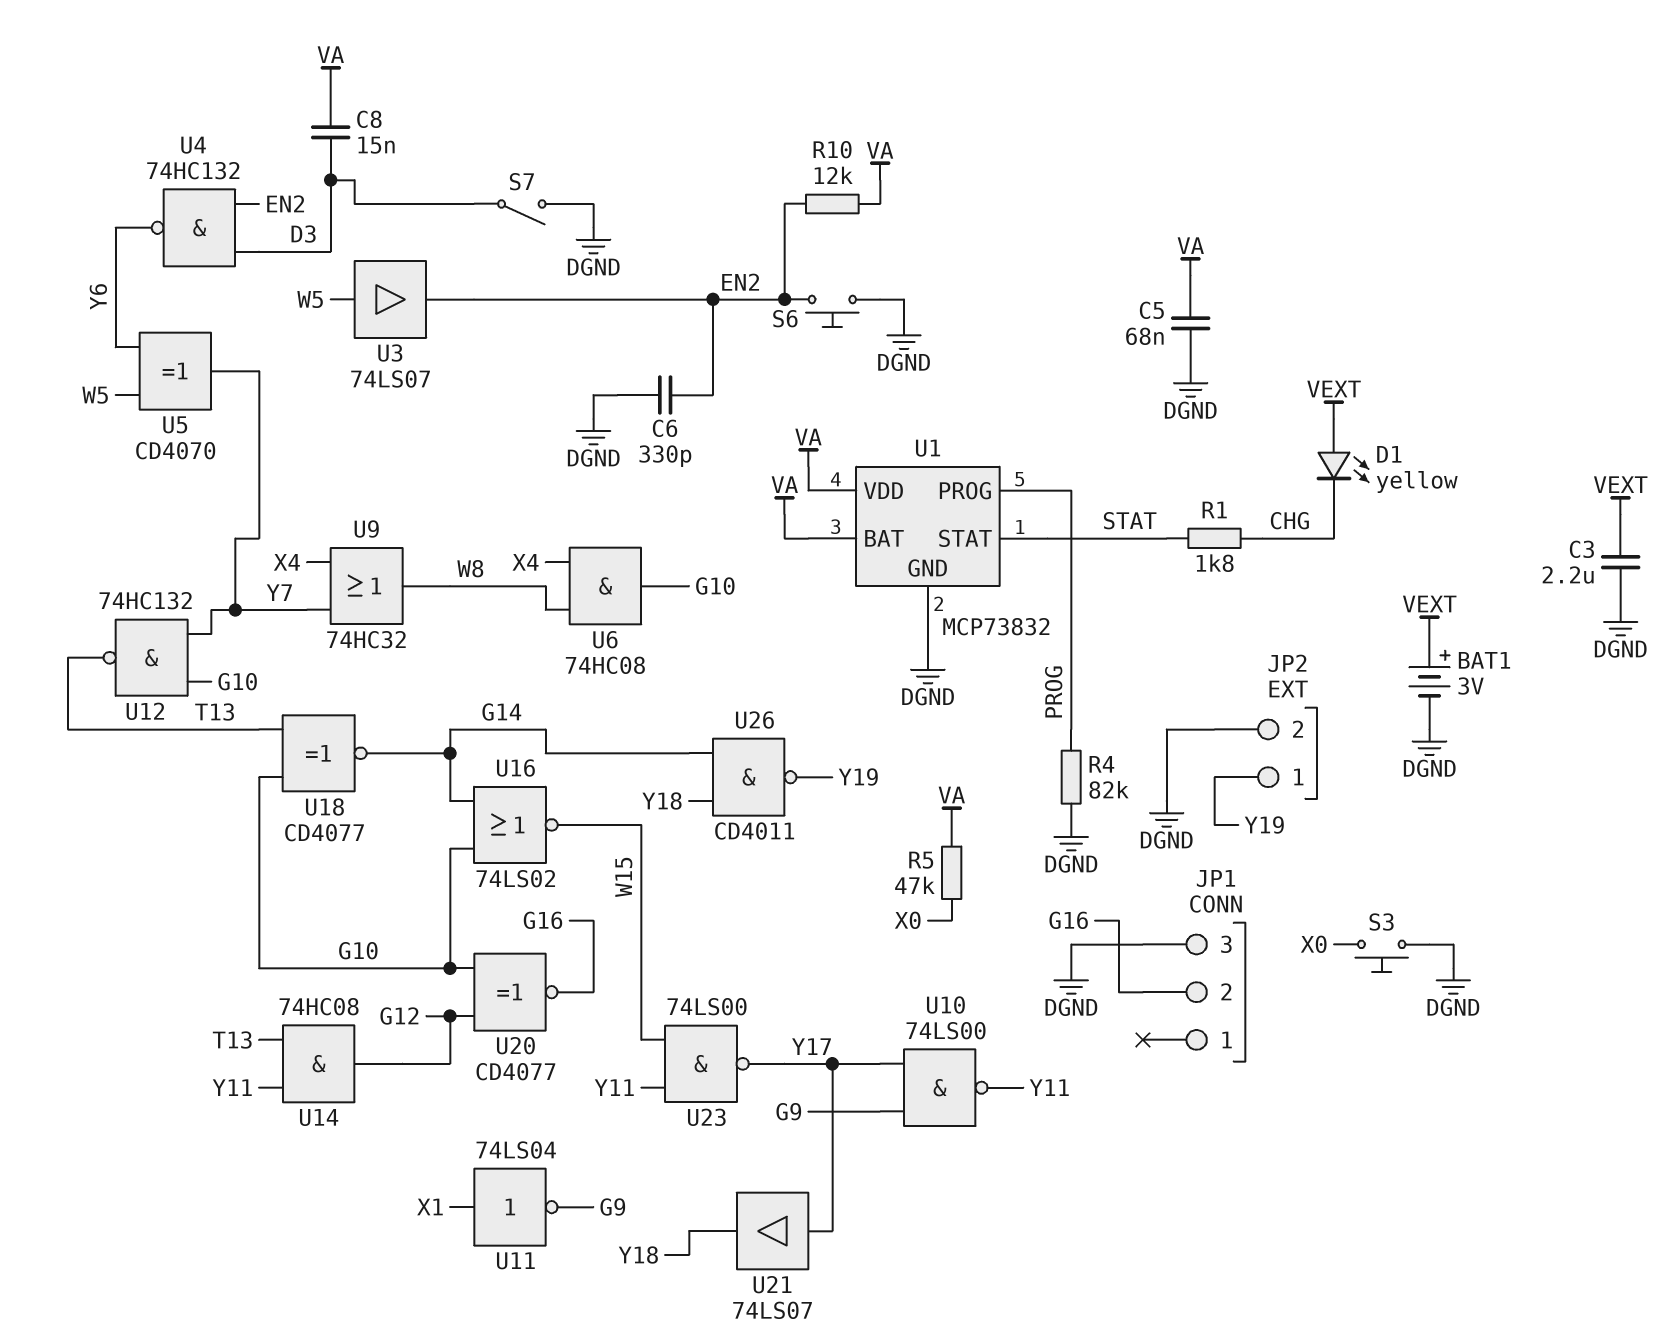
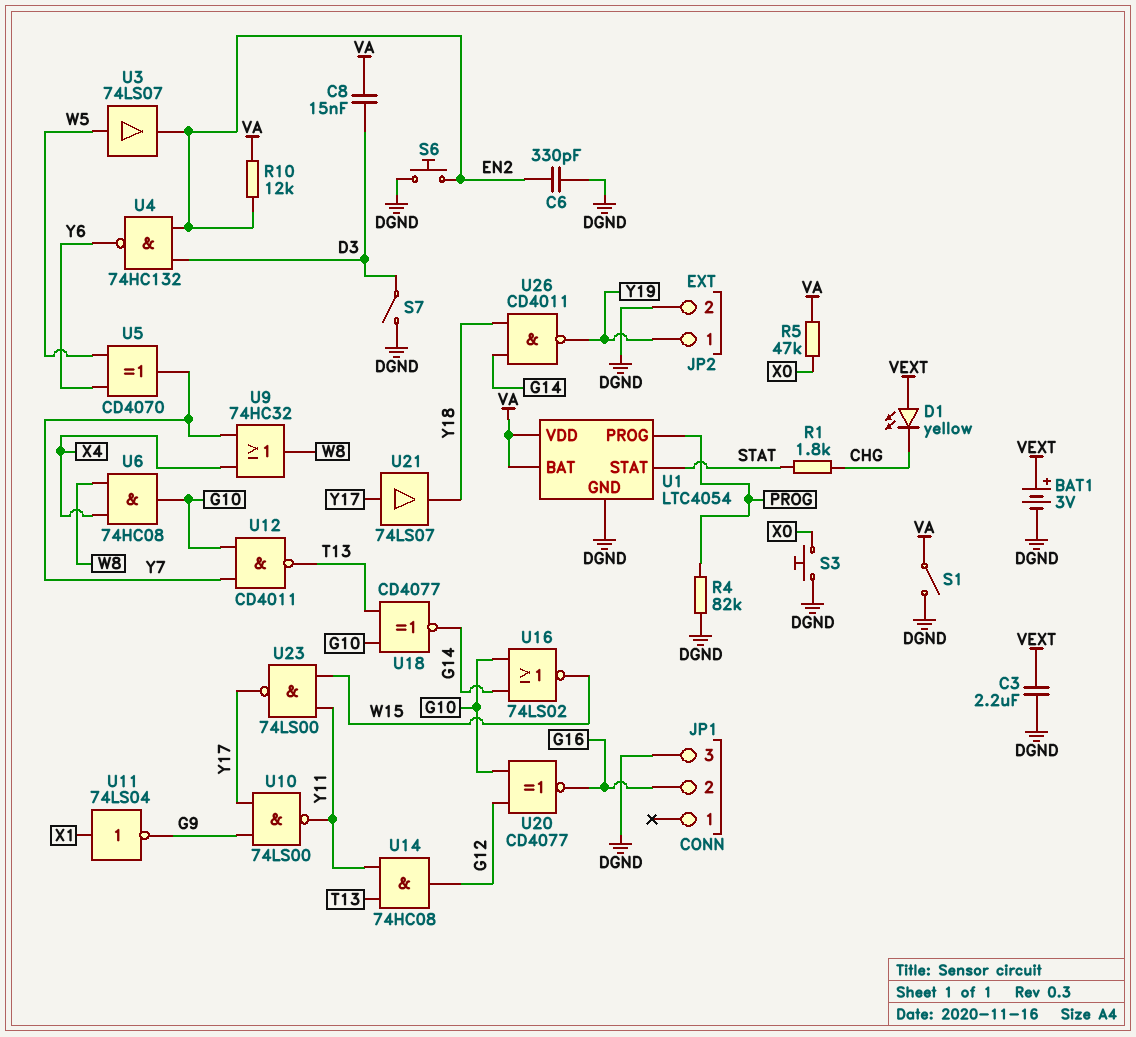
C5: 68nF (DGND, VA) -> none
S1: none -> switch (DGND, VA)
U1: MCP73832 -> LTC4054
U12: NAND 74HC132 (in G10, in Y7, out T13) -> NAND CD4011 (in G10, in Y7, out T13)

